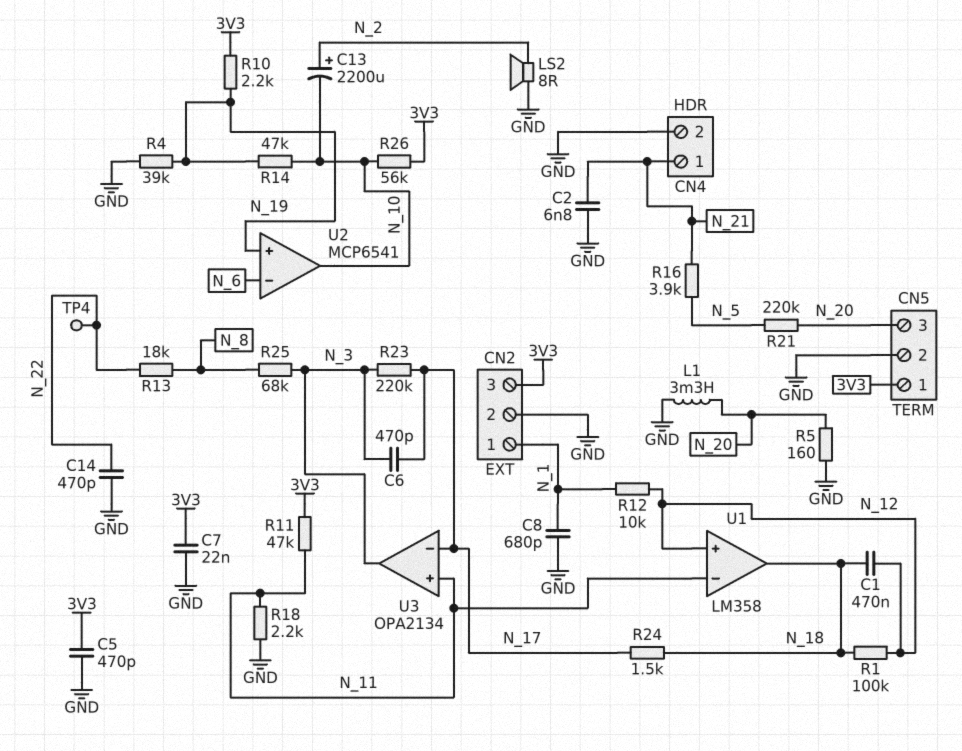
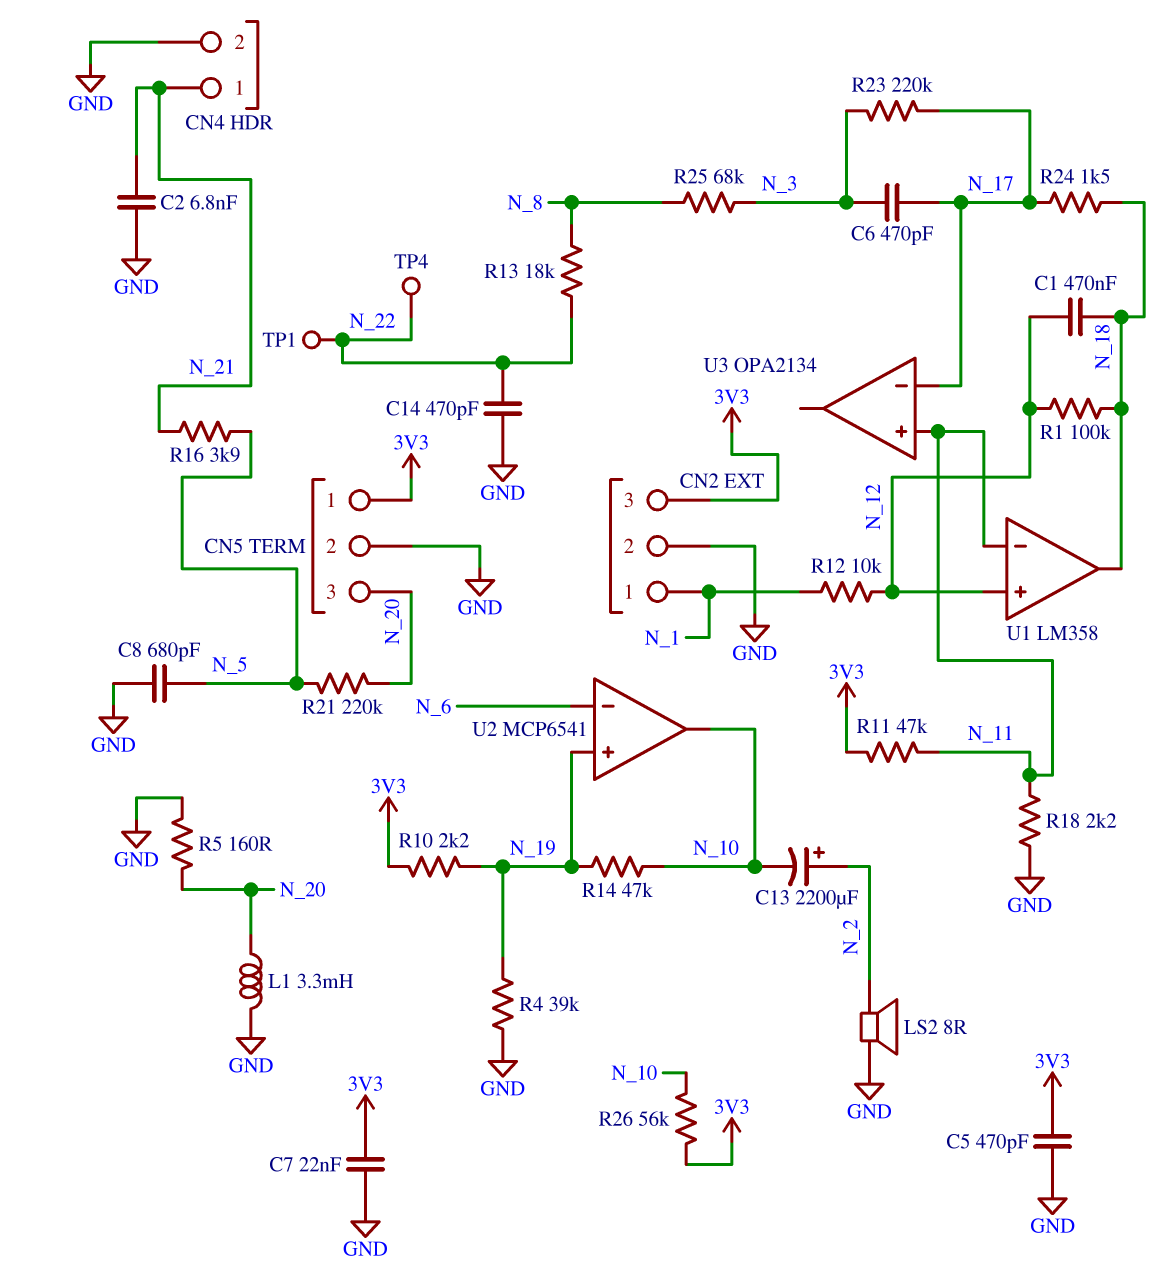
C8: 680pF (GND, N_1) -> 680pF (GND, N_5)
TP1: none -> test point (N_22)
U3 pin out: N_3 -> none

